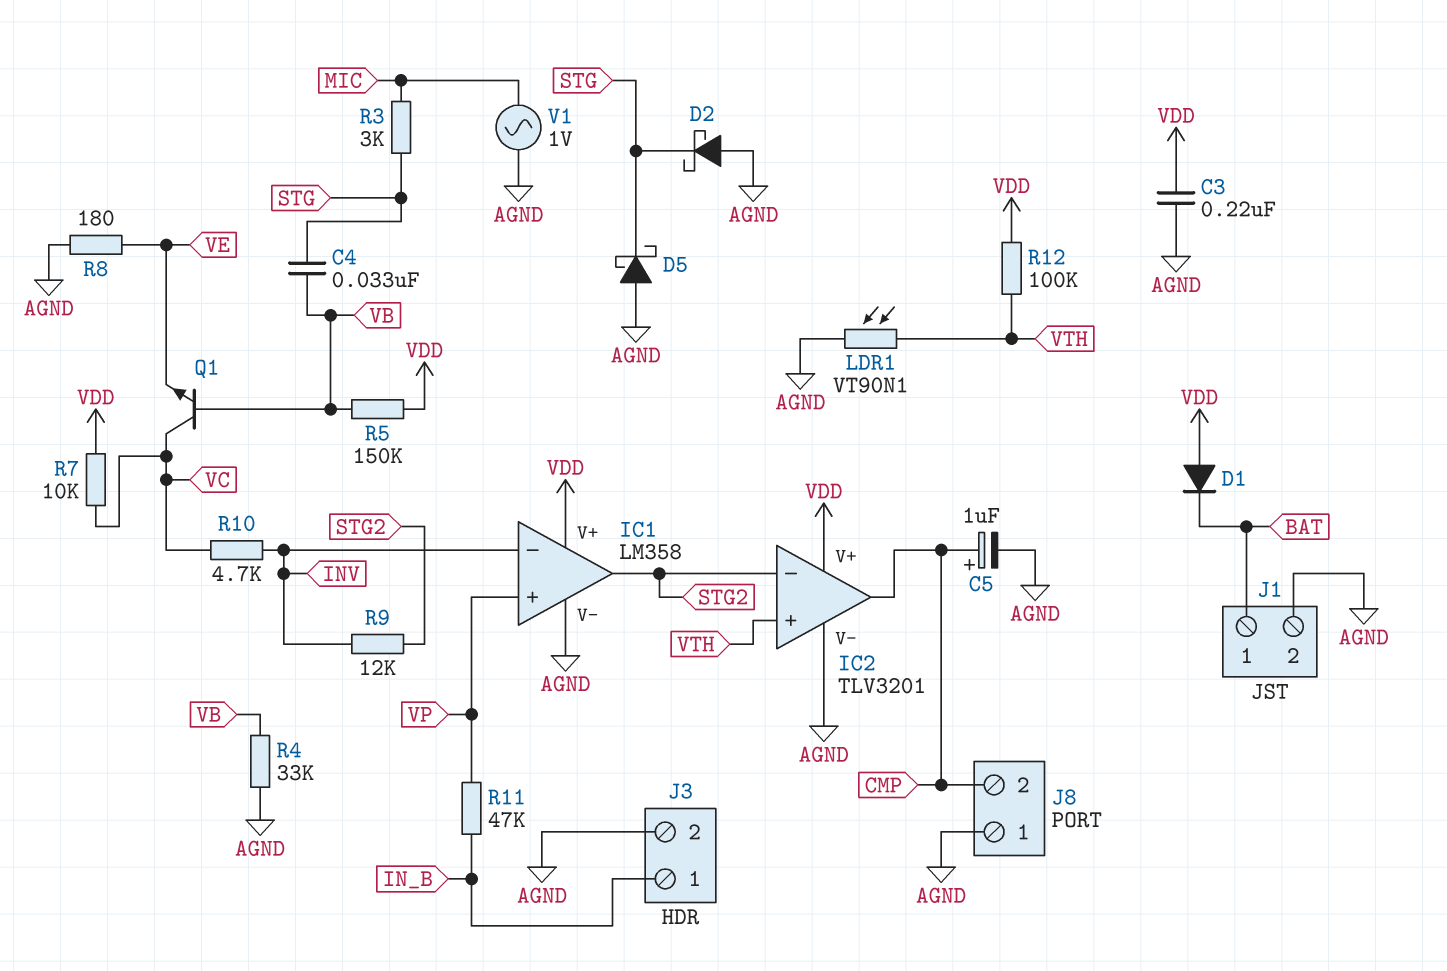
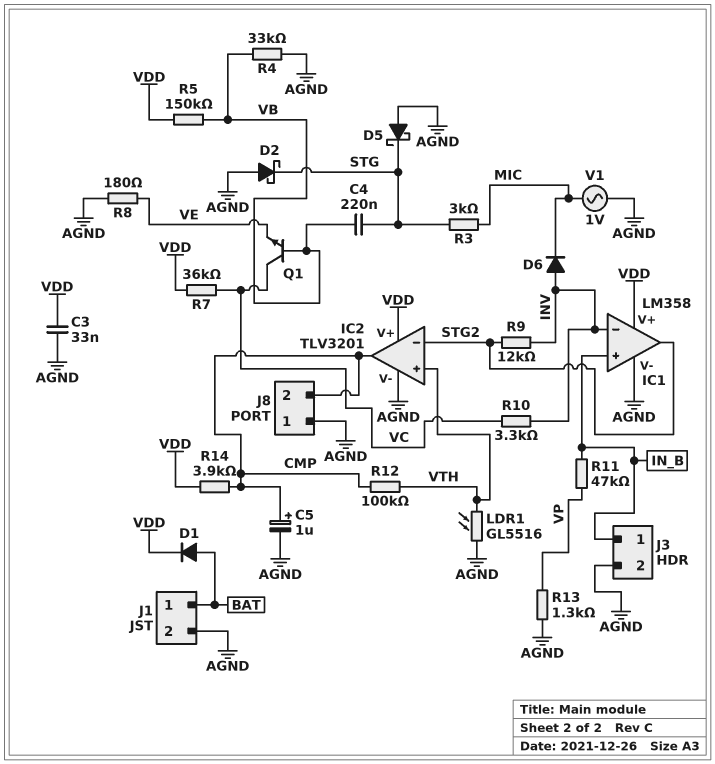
C3: 220nF (AGND, VDD) -> 33nF (AGND, VDD)
C4: 33nF (STG, VB) -> 220nF (STG, VB)
D1: diode (A VDD, K BAT) -> diode (A BAT, K VDD)
D6: none -> diode (A INV, K MIC)
IC1 pin in+: VP -> IN_B
LDR1: VT90N1 (AGND, VTH) -> GL5516 (AGND, VTH)
R7: 10k (VC, VDD) -> 36k (VC, VDD)
R10: 4.7k (INV, VC) -> 3.3k (INV, VC)
R12: 100k (VDD, VTH) -> 100k (CMP, VTH)
R13: none -> 1.3k (AGND, VP)
R14: none -> 3.9k (CMP, VDD)

